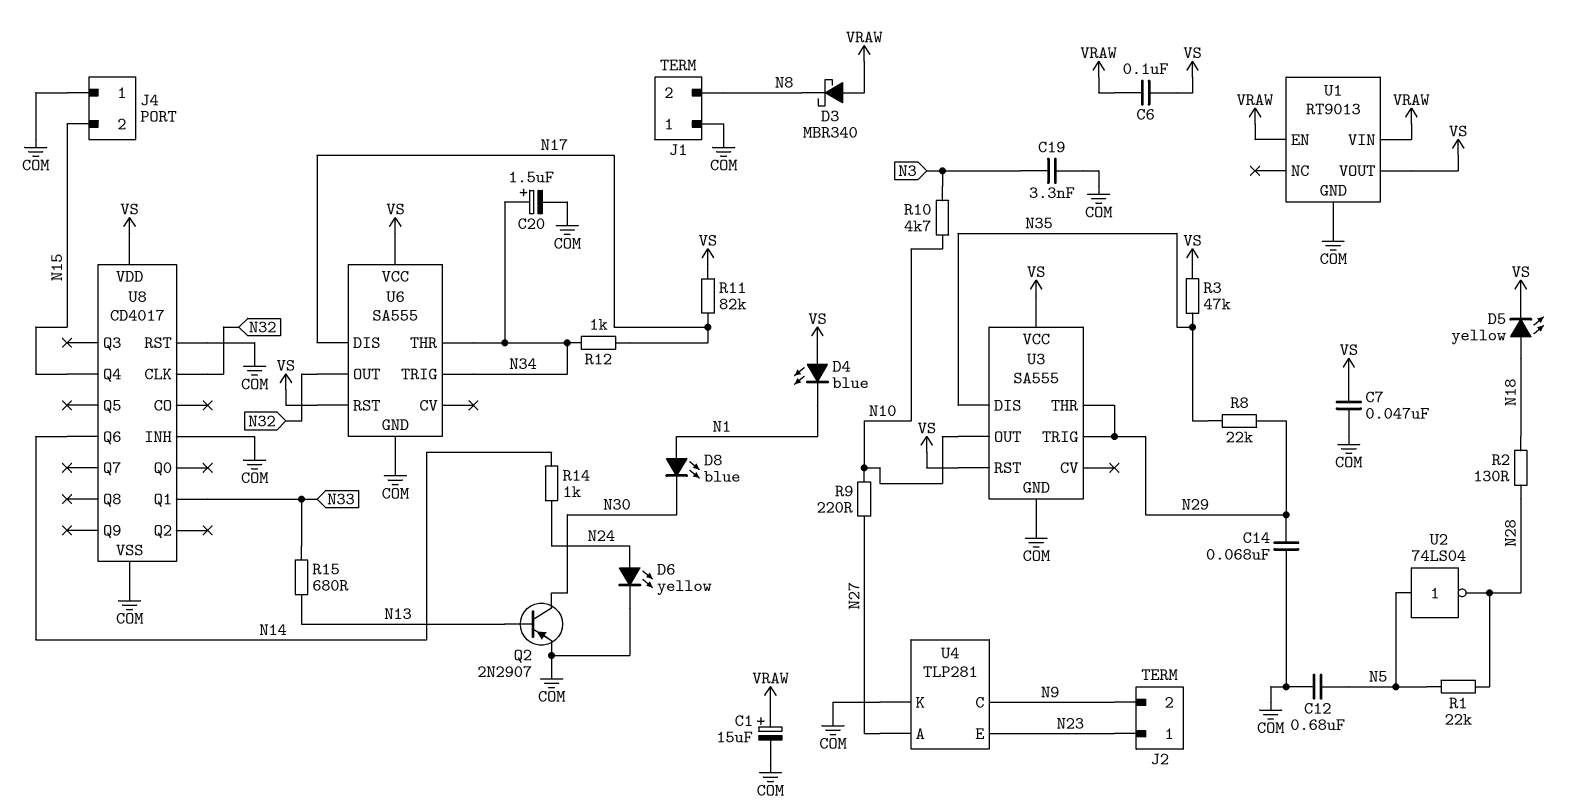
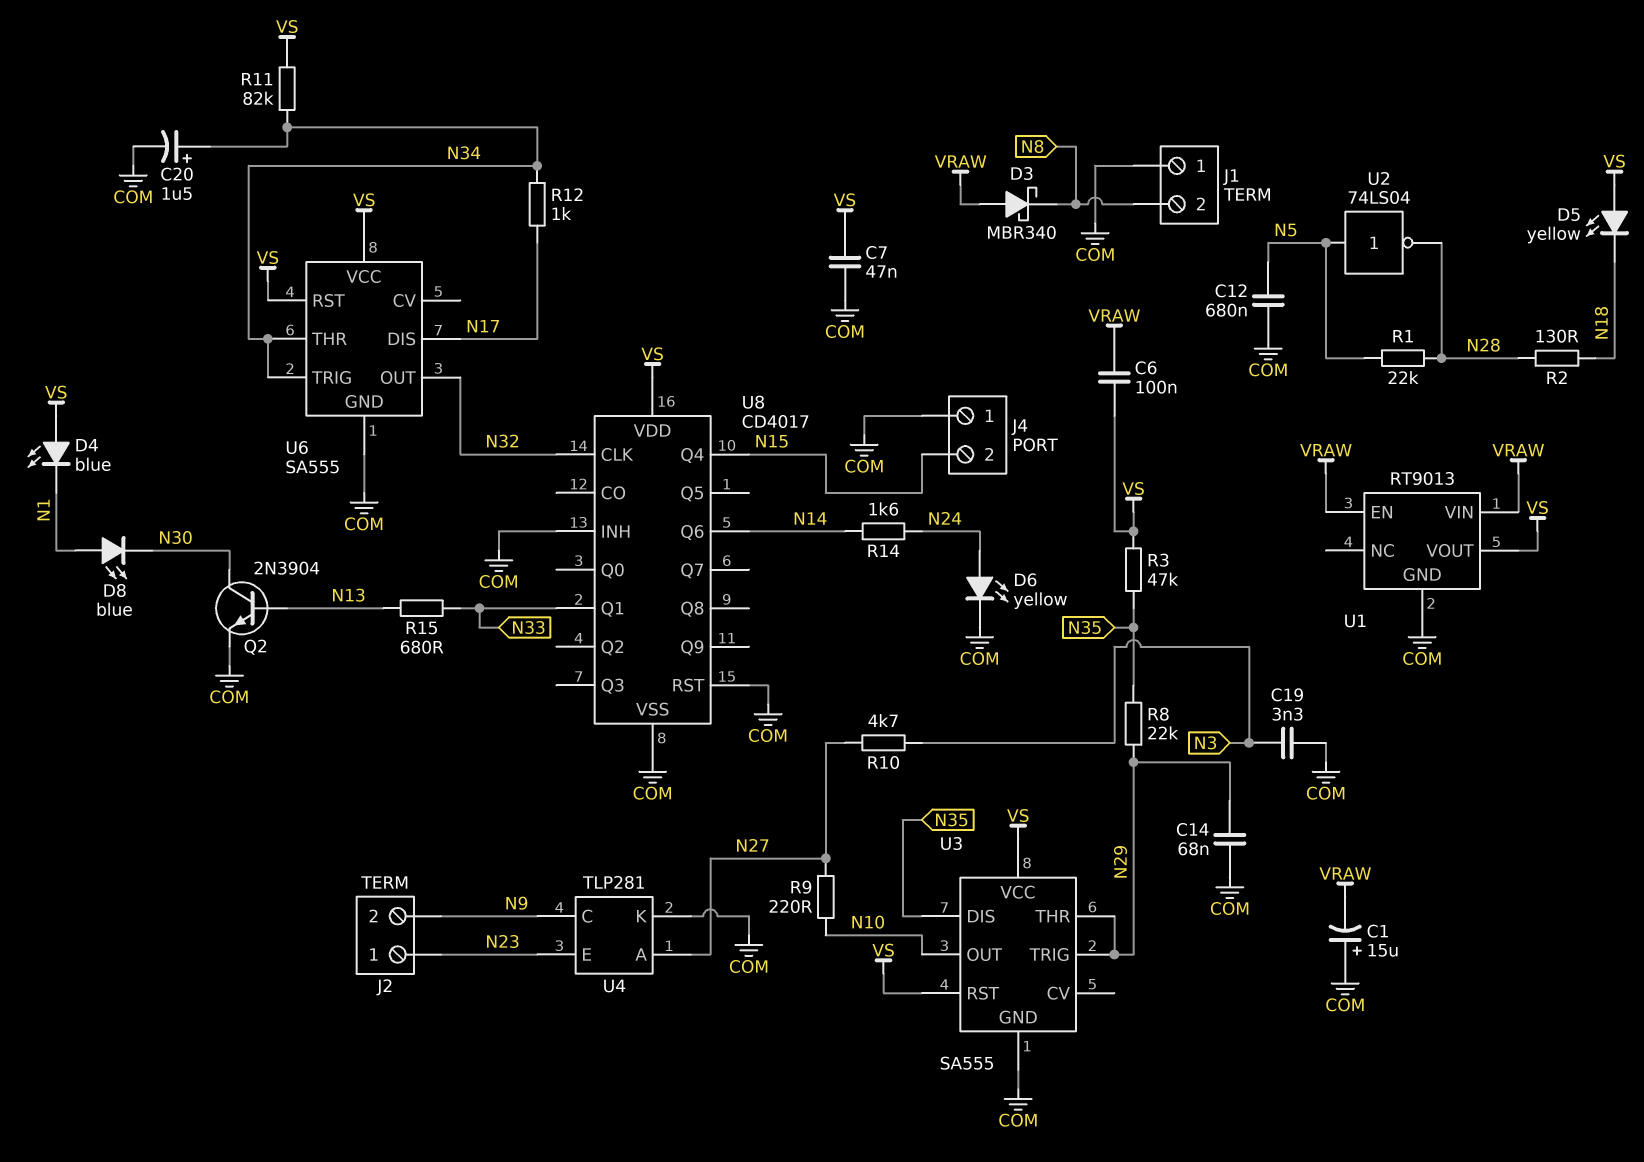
C1: 15uF (plus VRAW, minus COM) -> 15uF (plus COM, minus VRAW)
D5: LED yellow (A N18, K VS) -> LED yellow (A VS, K N18)
Q2: PNP 2N2907 (B N13, C N30, E COM) -> NPN 2N3904 (B N13, C N30, E COM)
R10: 4.7k (N3, N10) -> 4.7k (N3, N27)
R11: 82k (N17, VS) -> 82k (N34, VS)
R14: 1k (N14, N24) -> 1.6k (N14, N24)

